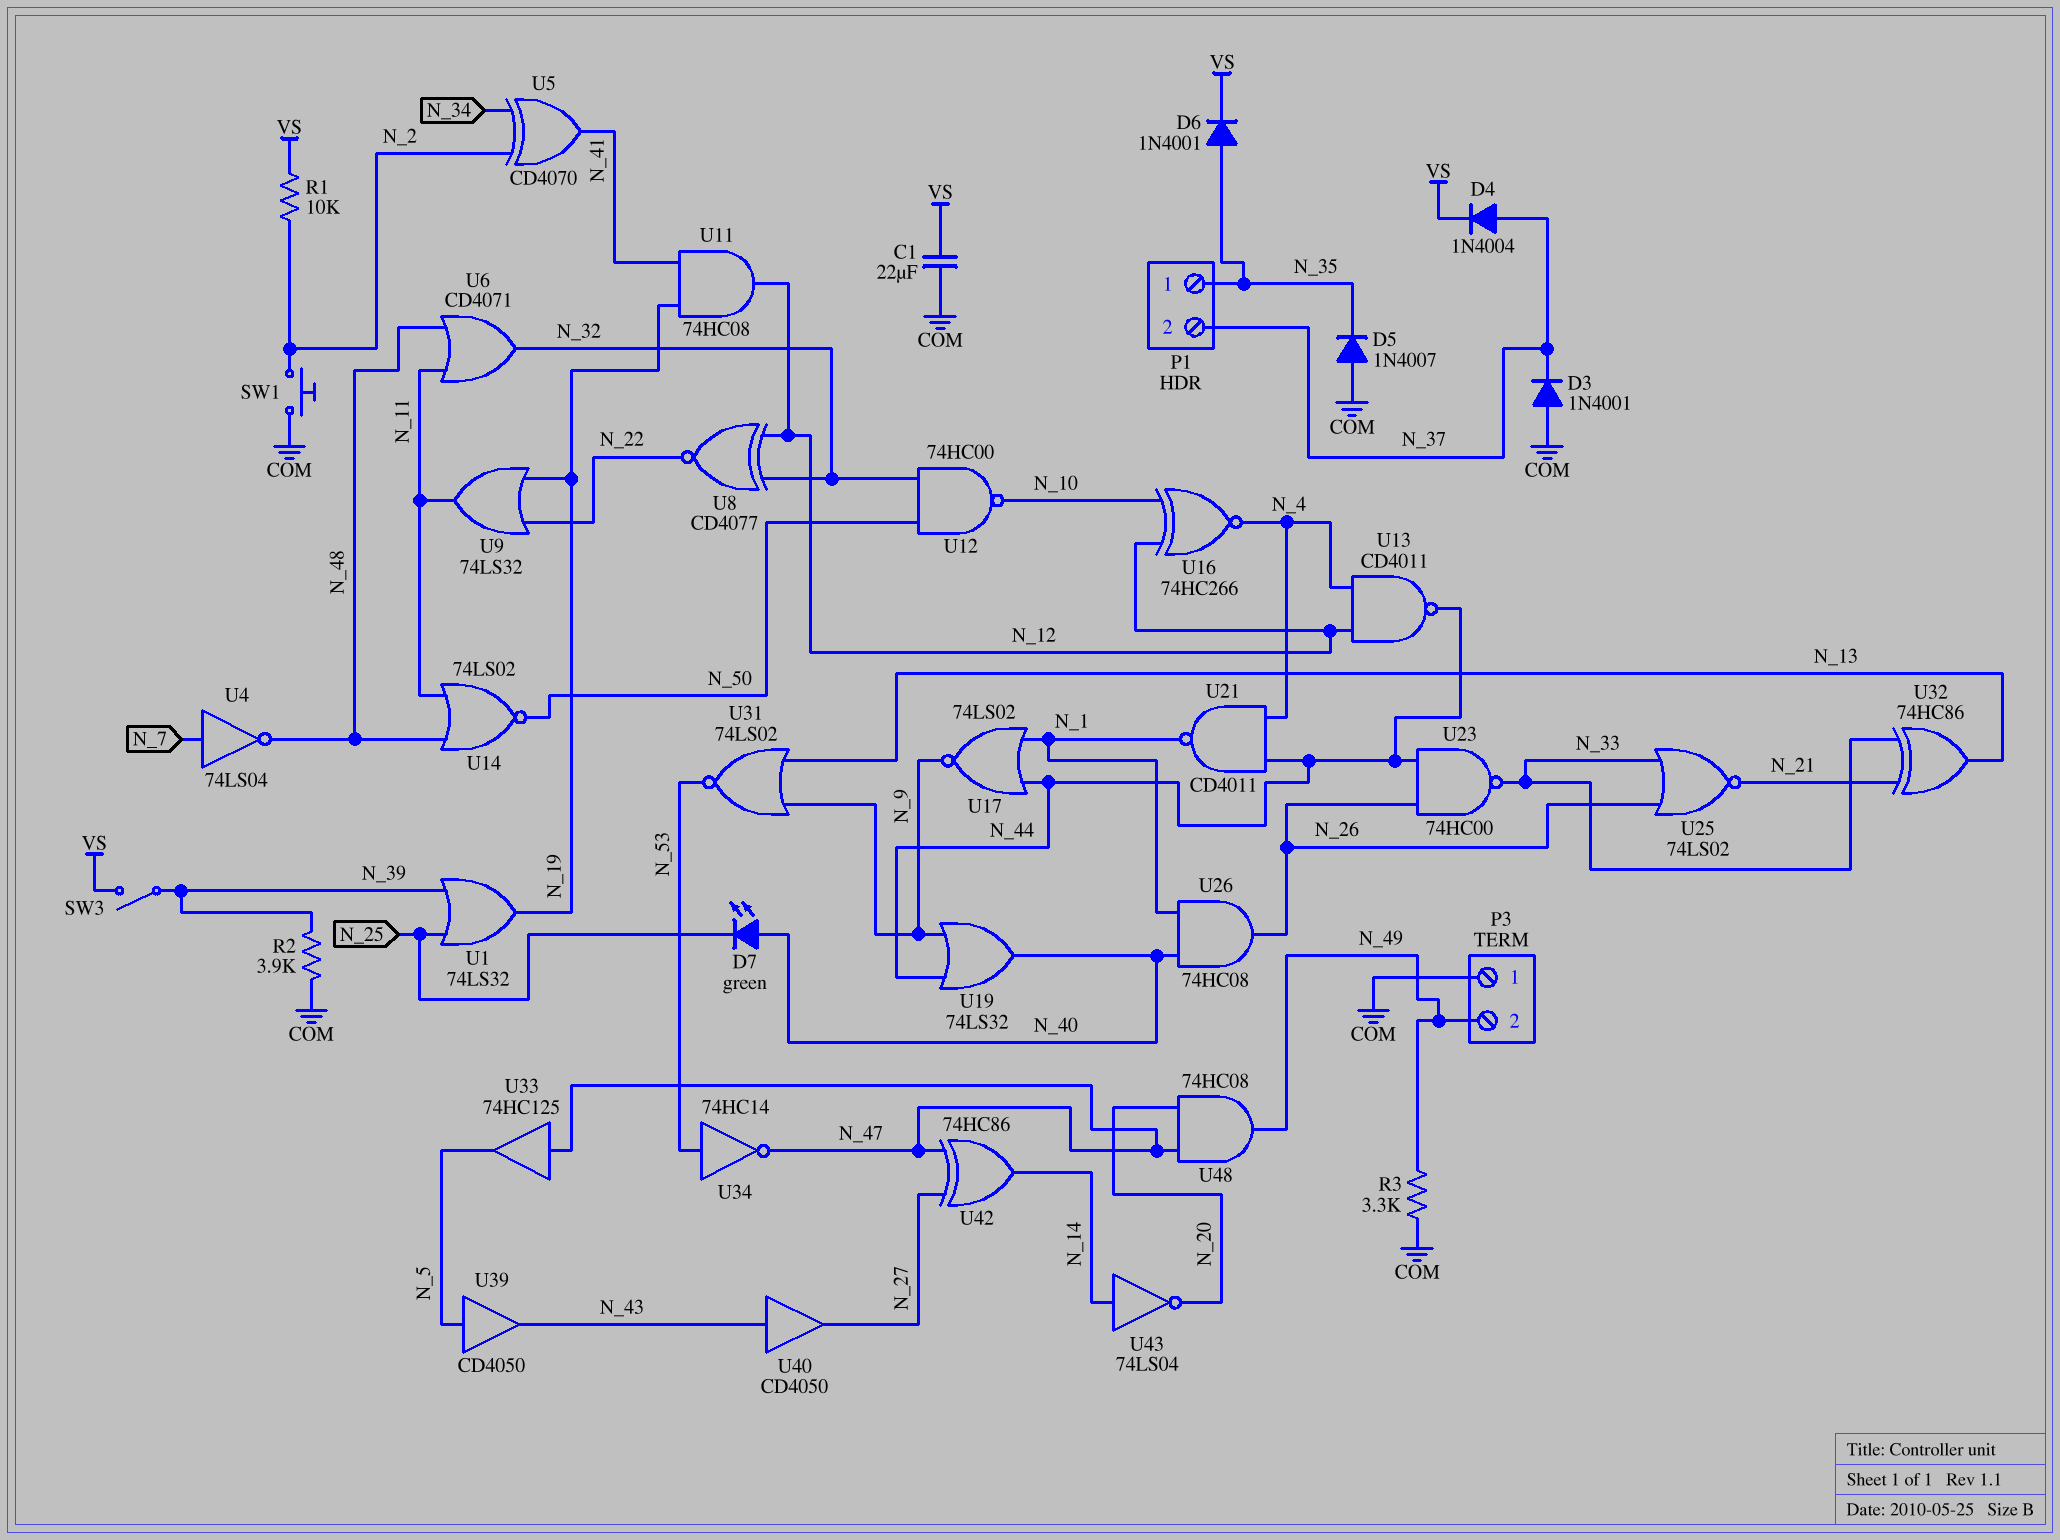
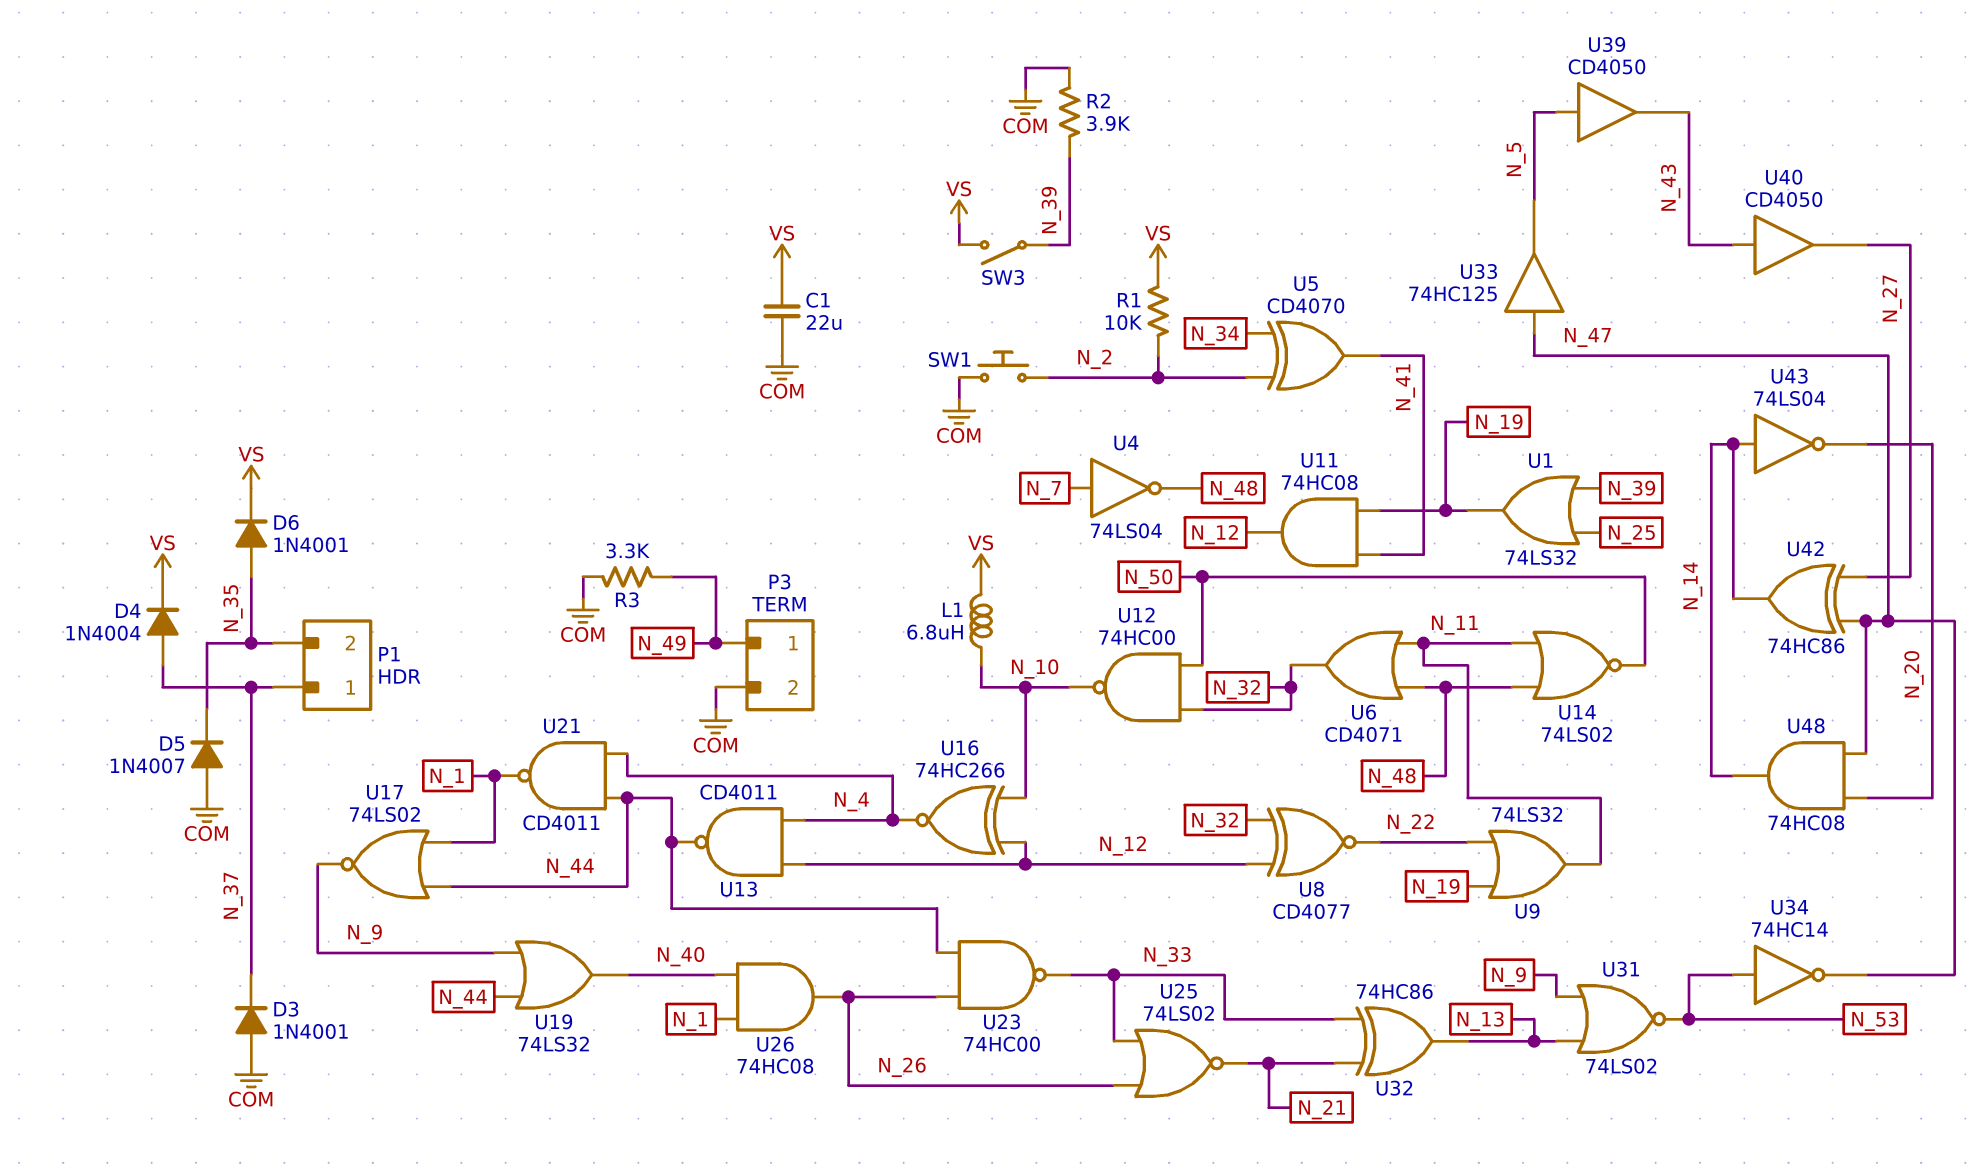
D7: LED green (A N_40, K N_25) -> none
L1: none -> 6.8uH (N_10, VS)
P1 pin 1: N_35 -> N_37
P1 pin 2: N_37 -> N_35
P3 pin 1: COM -> N_49
P3 pin 2: N_49 -> COM
U48: AND 74HC08 (in N_20, in N_47, out N_49) -> AND 74HC08 (in N_20, in N_47, out N_14)

